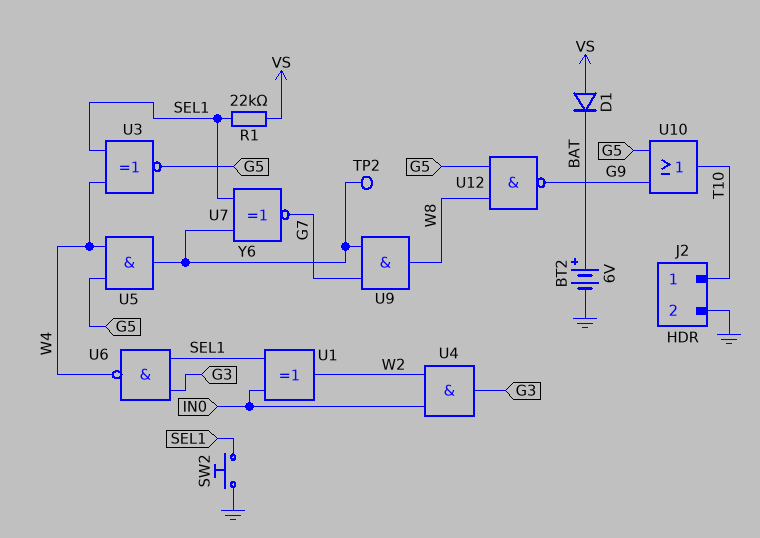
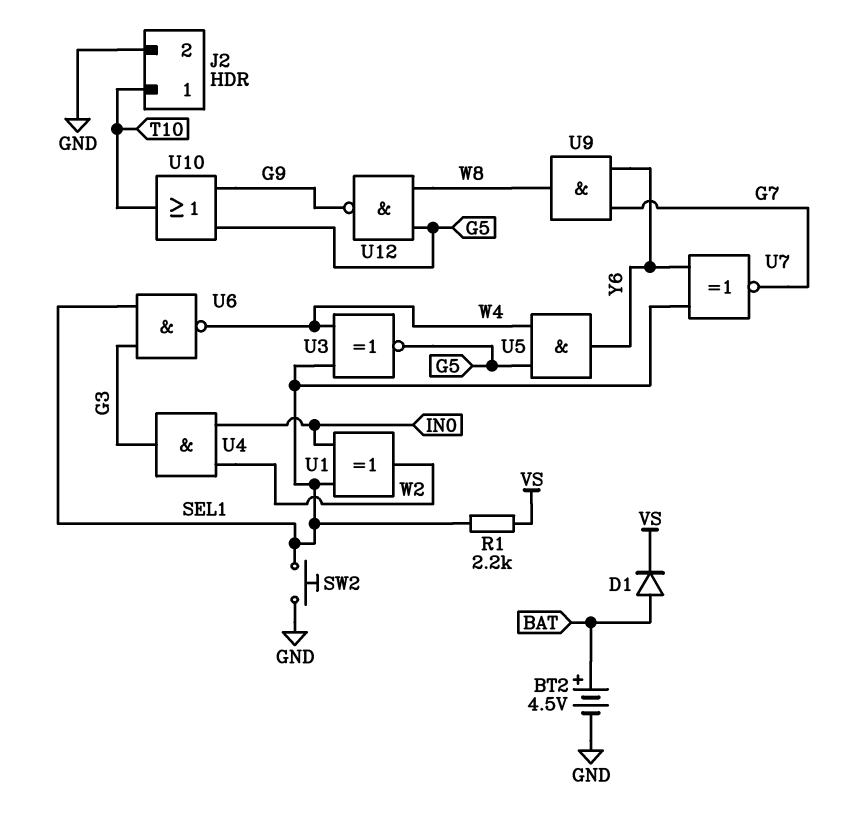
BT2: 6V (plus BAT, minus GND) -> 4.5V (plus BAT, minus GND)
D1: diode (A VS, K BAT) -> diode (A BAT, K VS)
R1: 22k (SEL1, VS) -> 2.2k (SEL1, VS)
TP2: test point (Y6) -> none

